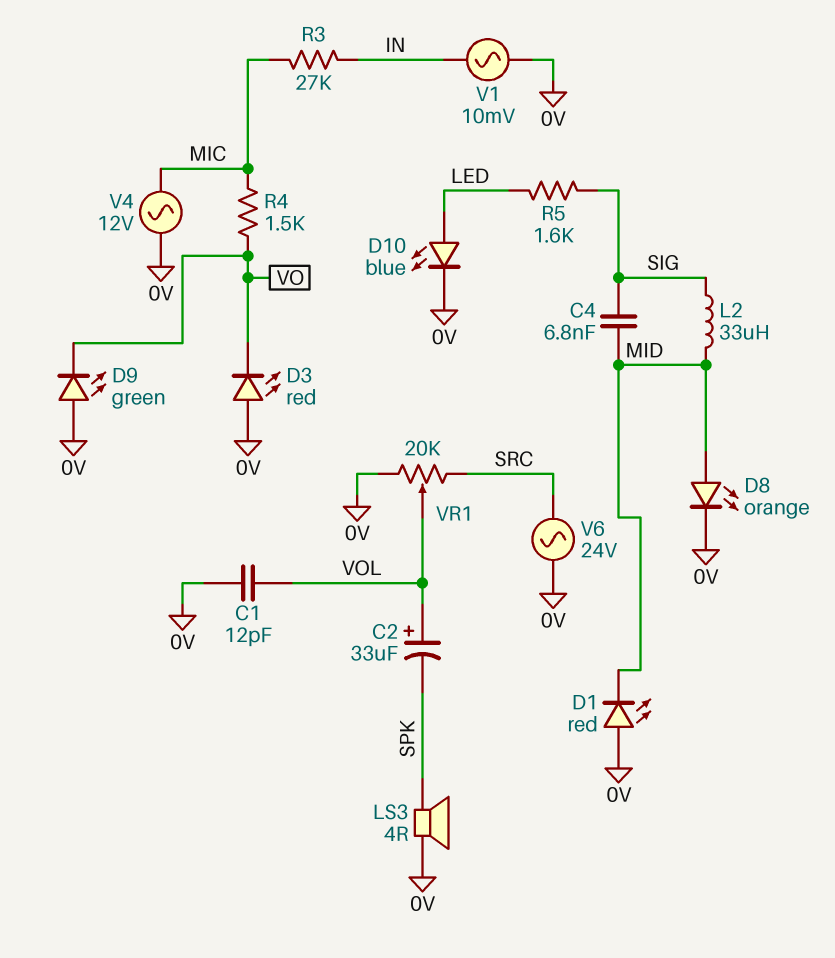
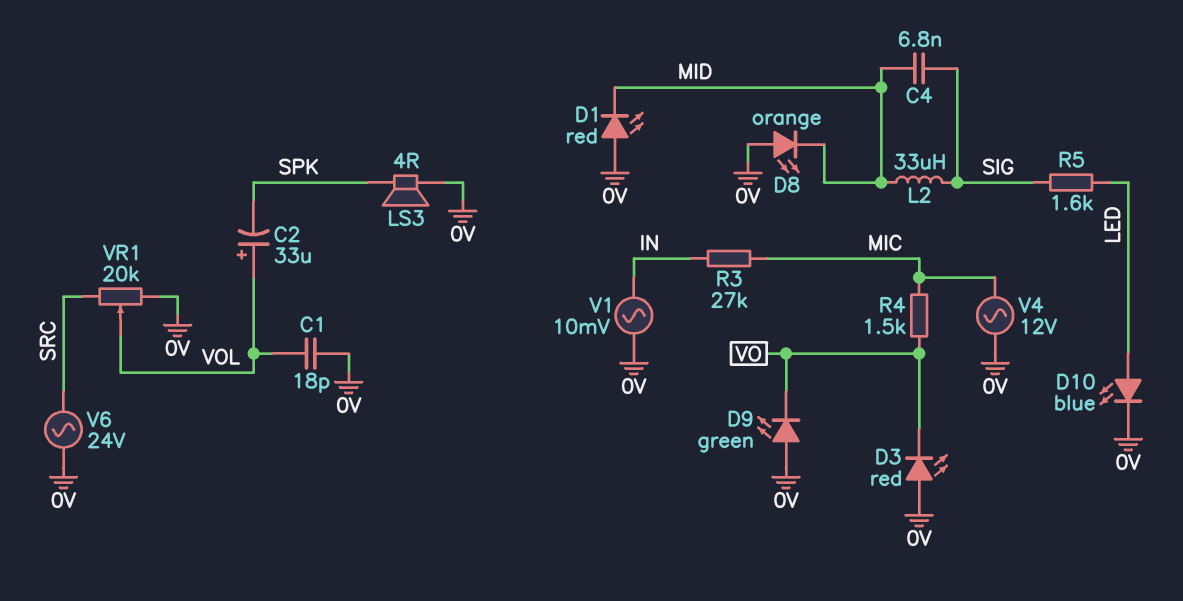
C1: 12pF (0V, VOL) -> 18pF (0V, VOL)
D8: LED orange (A MID, K 0V) -> LED orange (A 0V, K MID)

